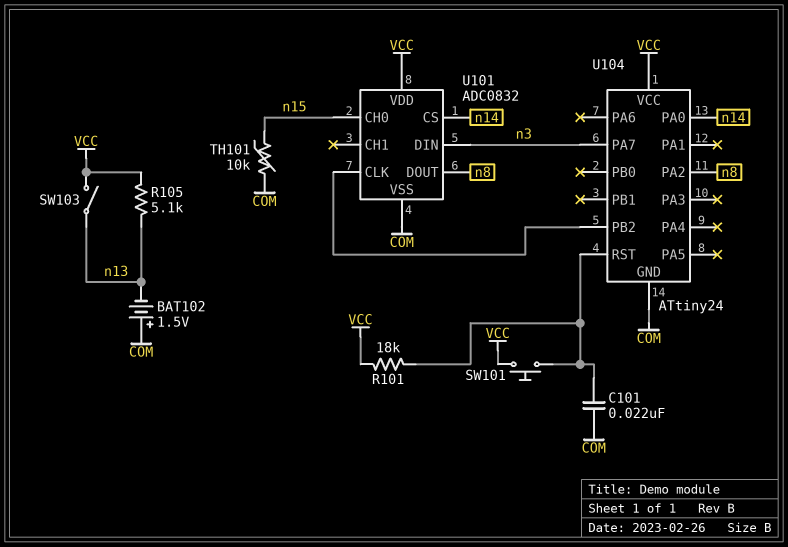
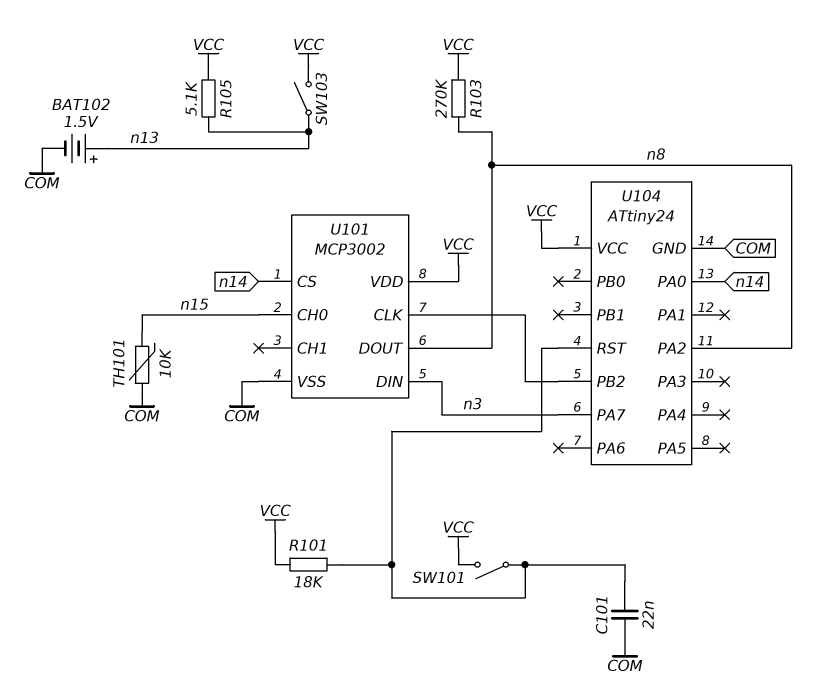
BAT102: 1.5V (plus COM, minus n13) -> 1.5V (plus n13, minus COM)
R103: none -> 270k (VCC, n8)
SW101: button (U104/RST, VCC) -> switch (U104/RST, VCC)
U101: ADC0832 -> MCP3002

